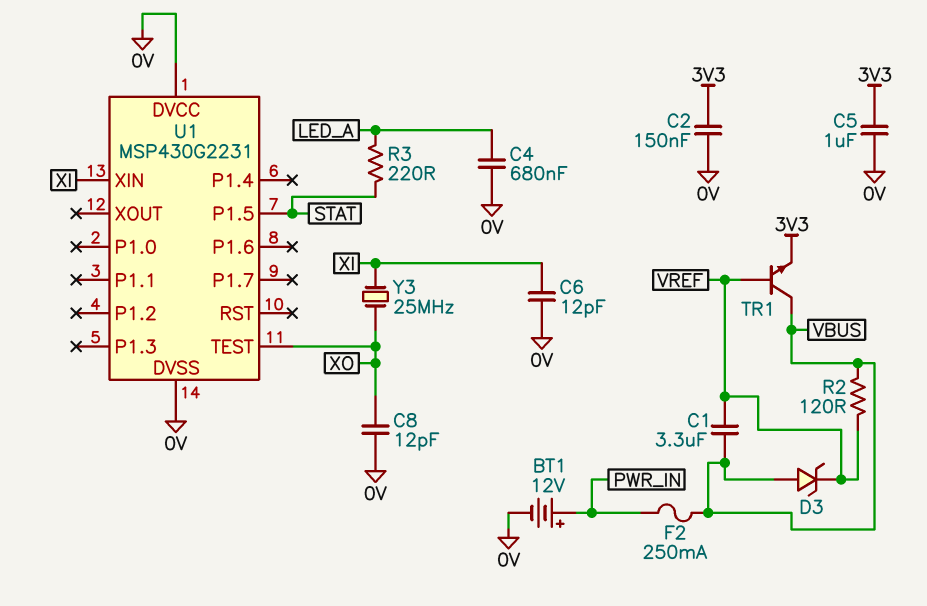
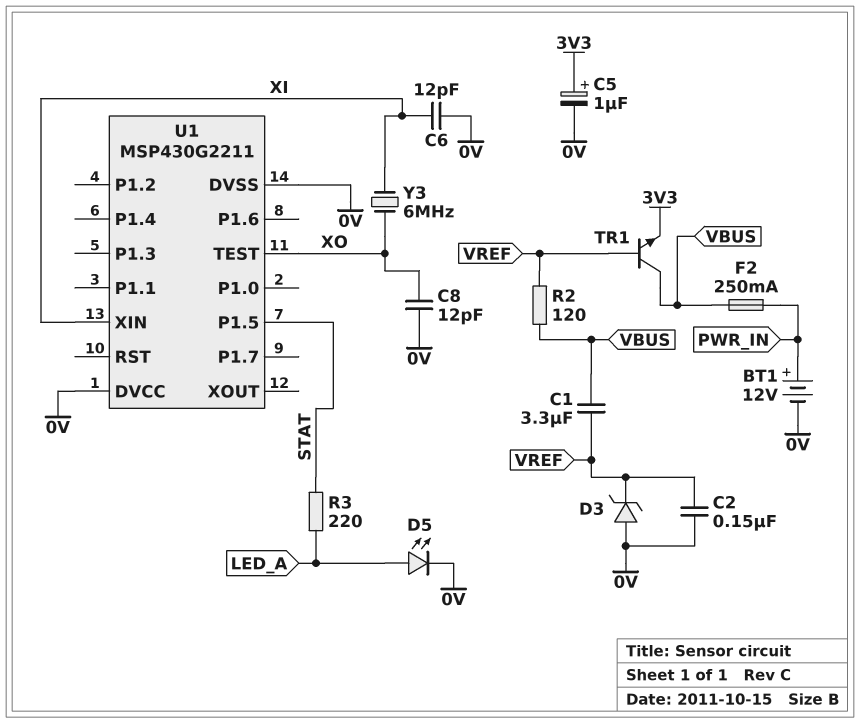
C2: 150nF (0V, 3V3) -> 150nF (0V, VREF)
C4: 680nF (0V, LED_A) -> none
C5: 1uF (0V, 3V3) -> 1uF (plus 3V3, minus 0V)
D3: zener (A VBUS, K VREF) -> zener (A 0V, K VREF)
D5: none -> LED (A LED_A, K 0V)
U1: MSP430G2231 -> MSP430G2211
Y3: 25MHz (XI, XO) -> 6MHz (XI, XO)

